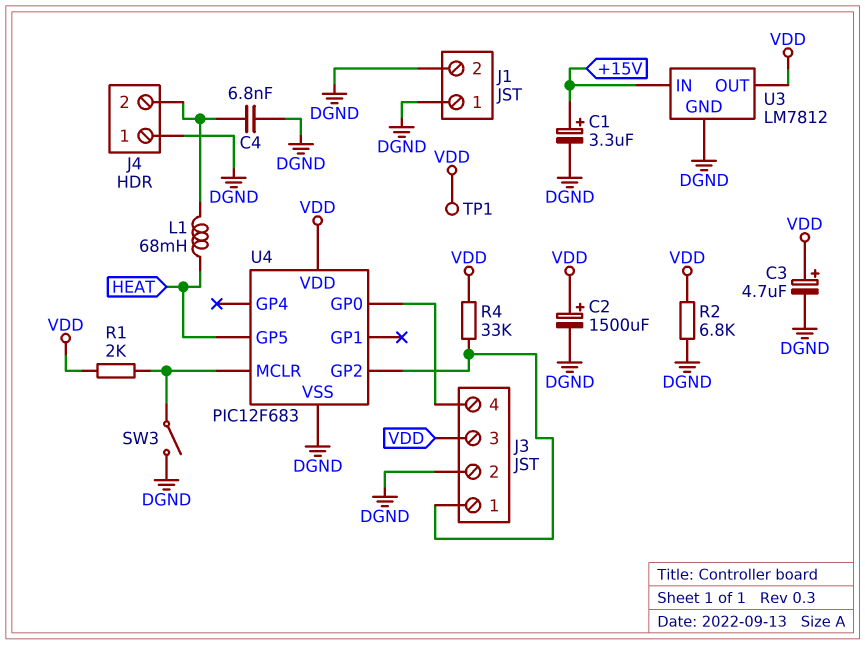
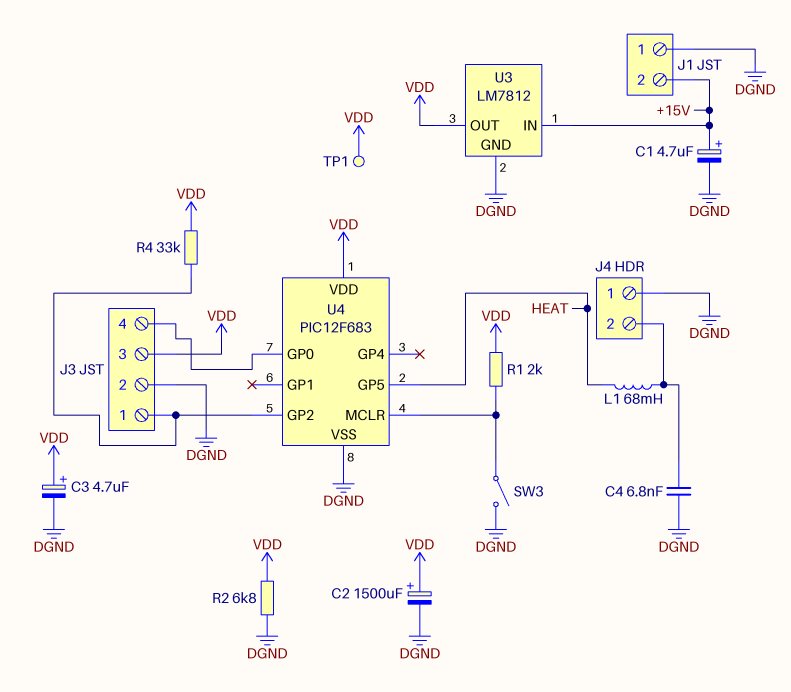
C1: 3.3uF (plus +15V, minus DGND) -> 4.7uF (plus +15V, minus DGND)
J1 pin 2: DGND -> +15V

